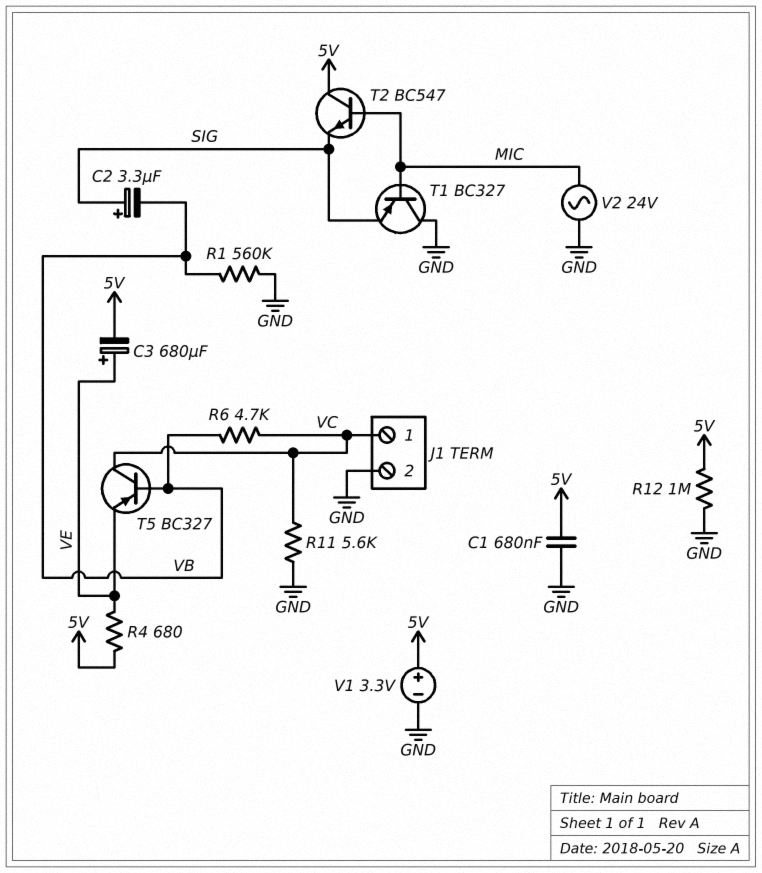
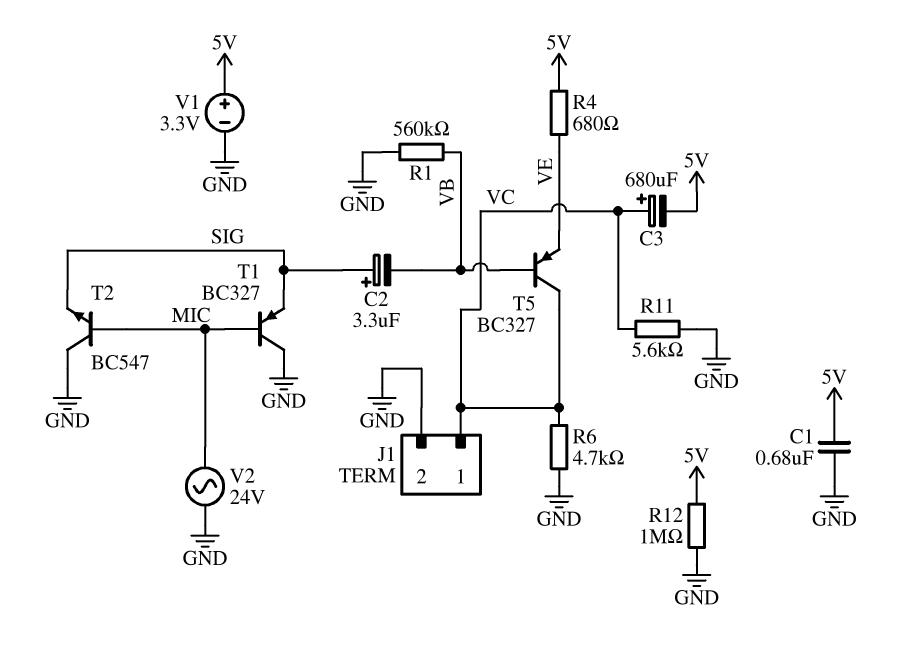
C3: 680uF (plus VE, minus 5V) -> 680uF (plus VC, minus 5V)
R6: 4.7k (VB, VC) -> 4.7k (GND, VC)
T2: NPN BC547 (B MIC, C 5V, E SIG) -> NPN BC547 (B MIC, C GND, E SIG)

